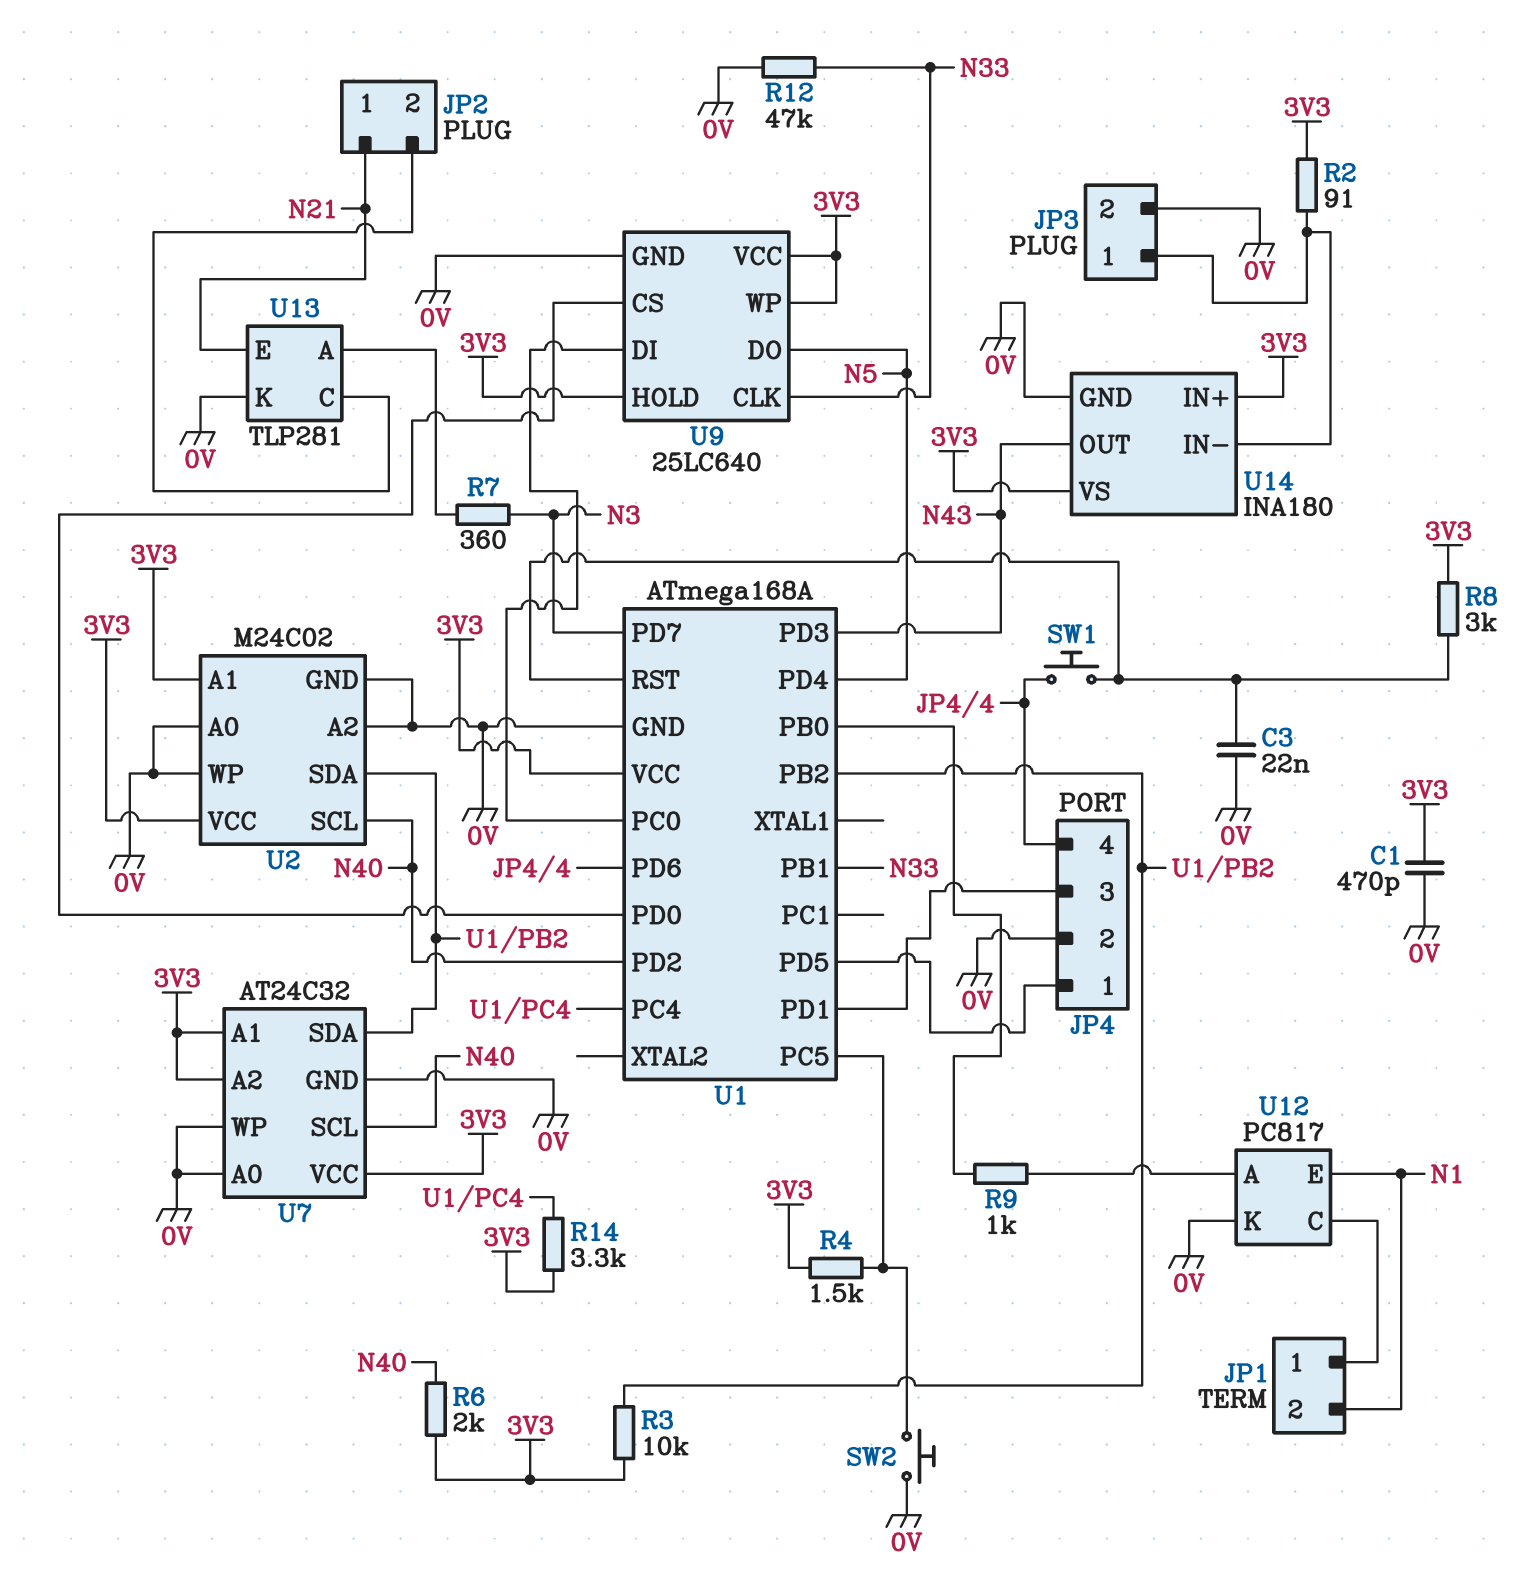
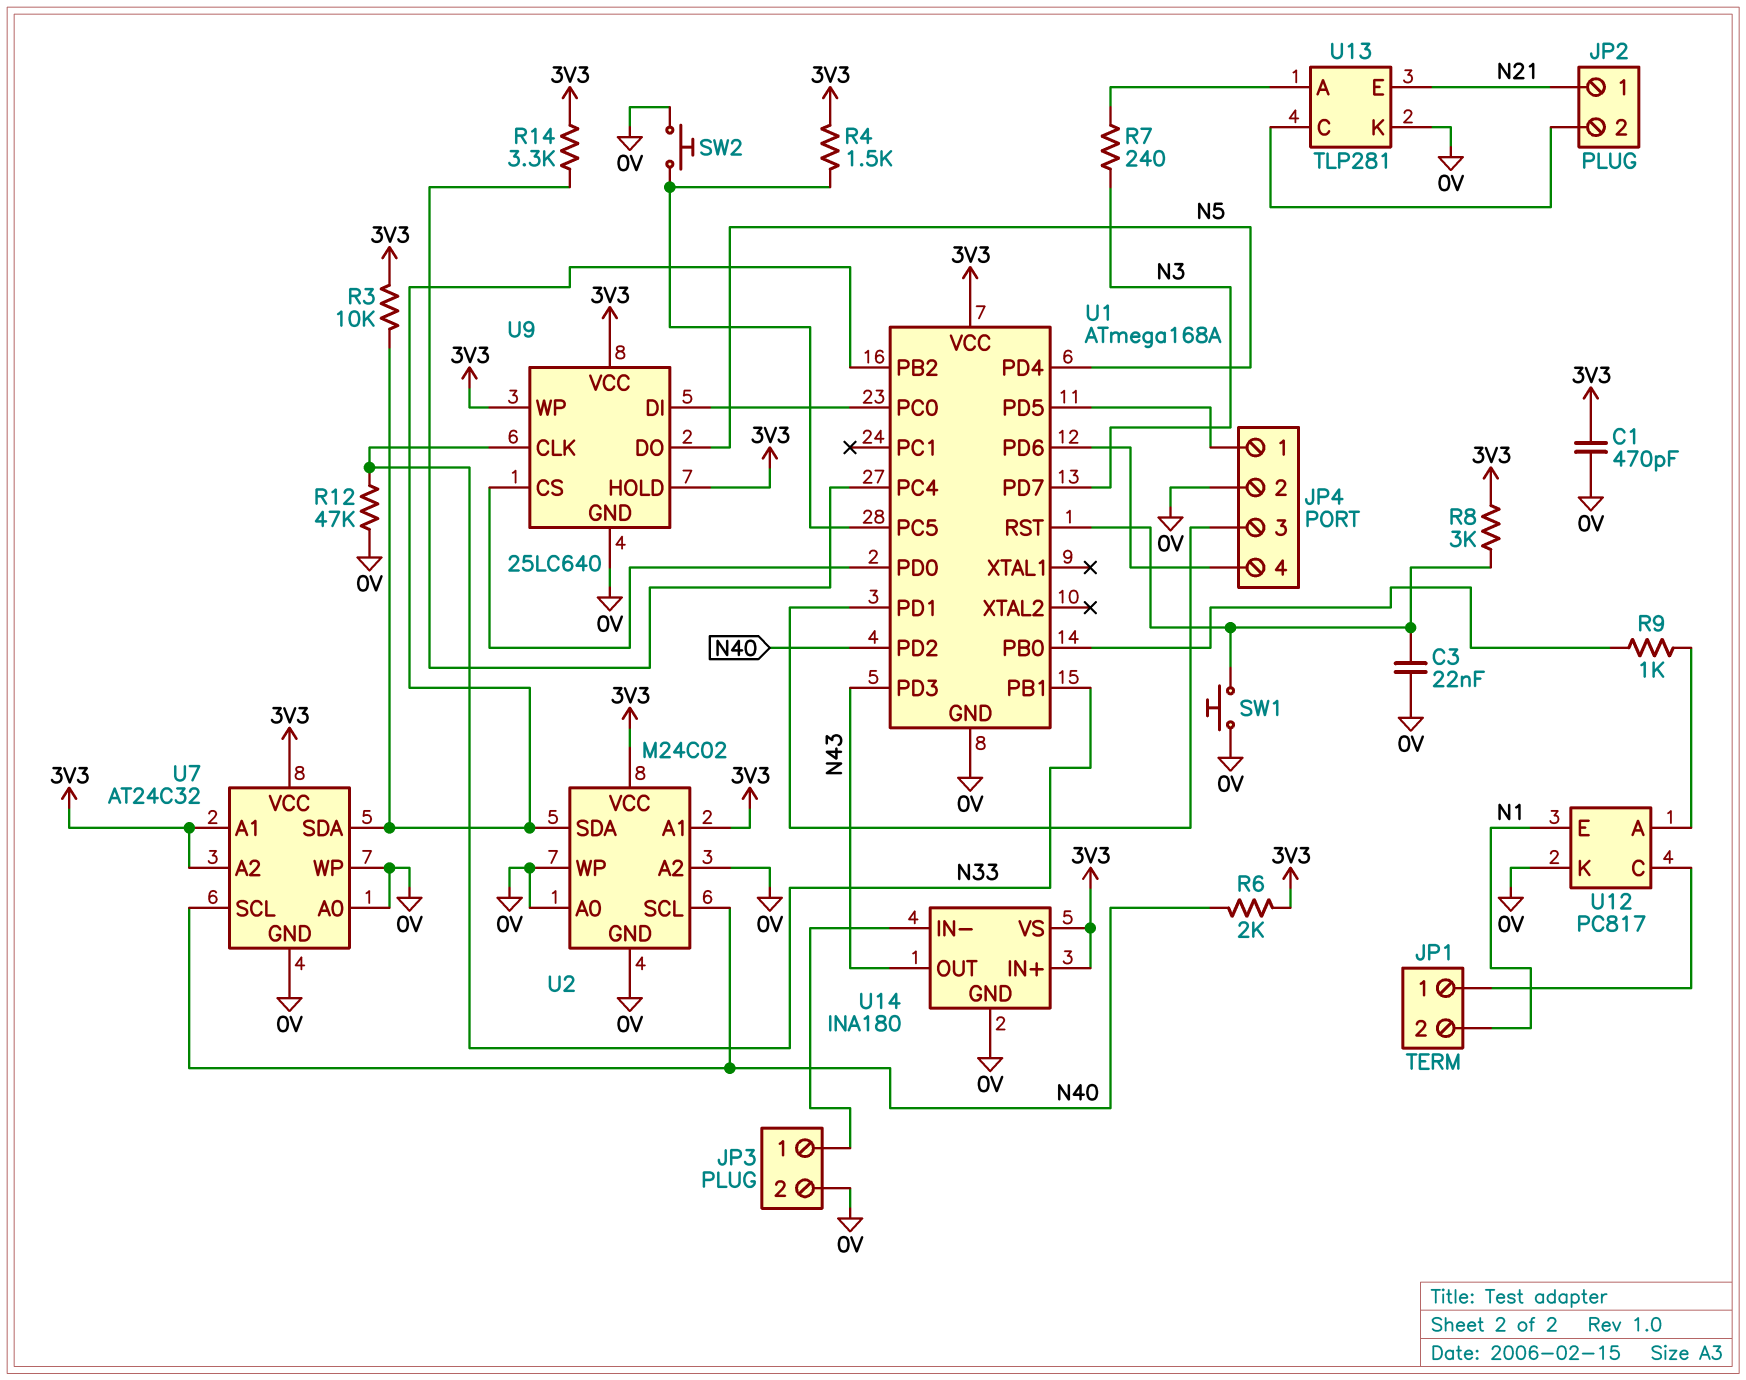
R2: 91 (3V3, JP3/1) -> none
R7: 360 (N3, U13/A) -> 240 (N3, U13/A)
SW1: button (JP4/4, U1/RST) -> button (0V, U1/RST)

